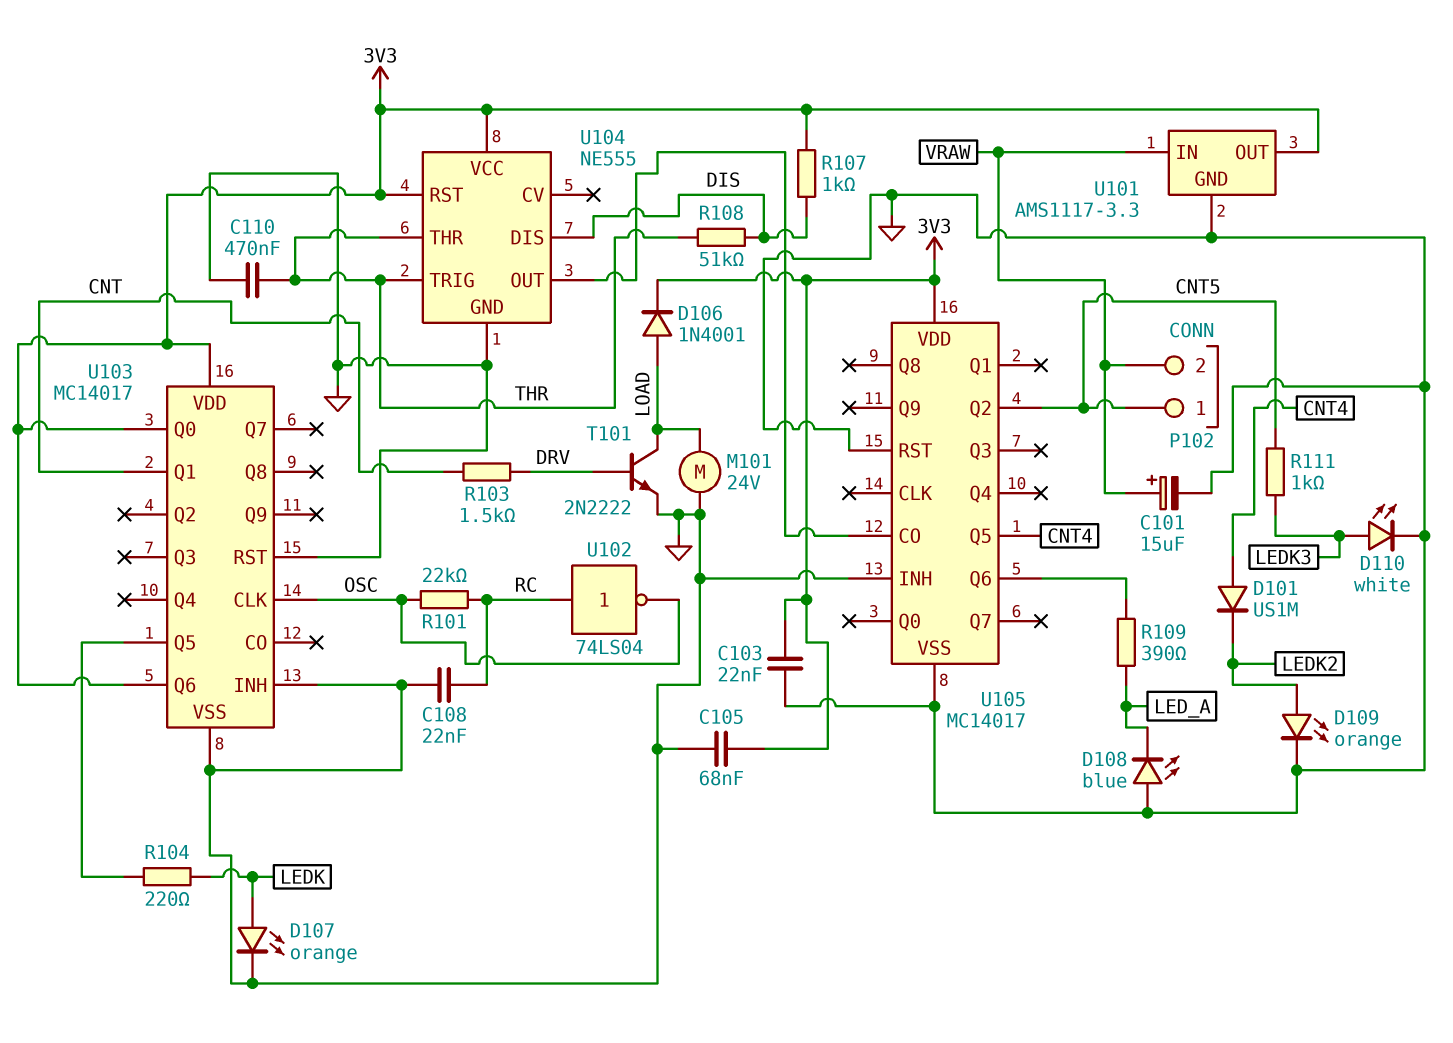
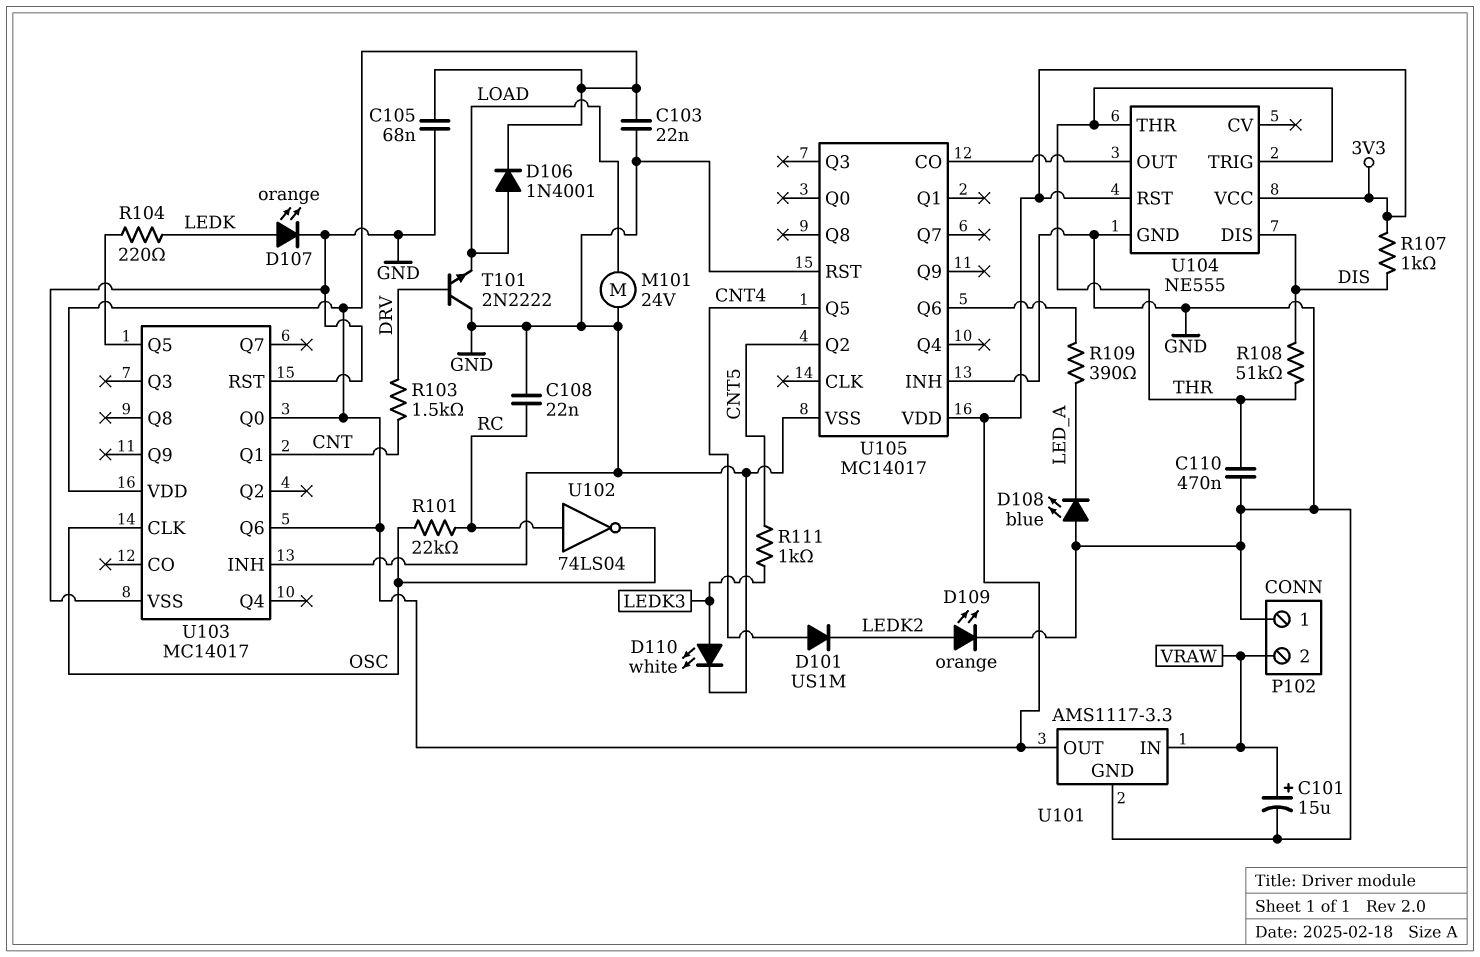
P102 pin 1: CNT5 -> GND
T101: NPN 2N2222 (B DRV, C LOAD, E GND) -> NPN 2N2222 (B DRV, C GND, E LOAD)

